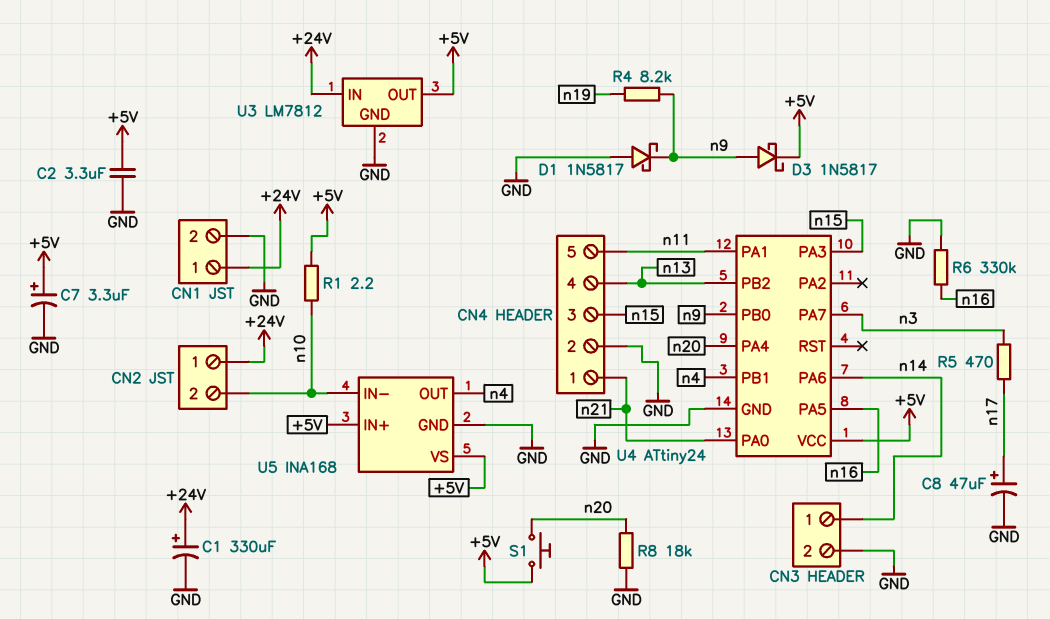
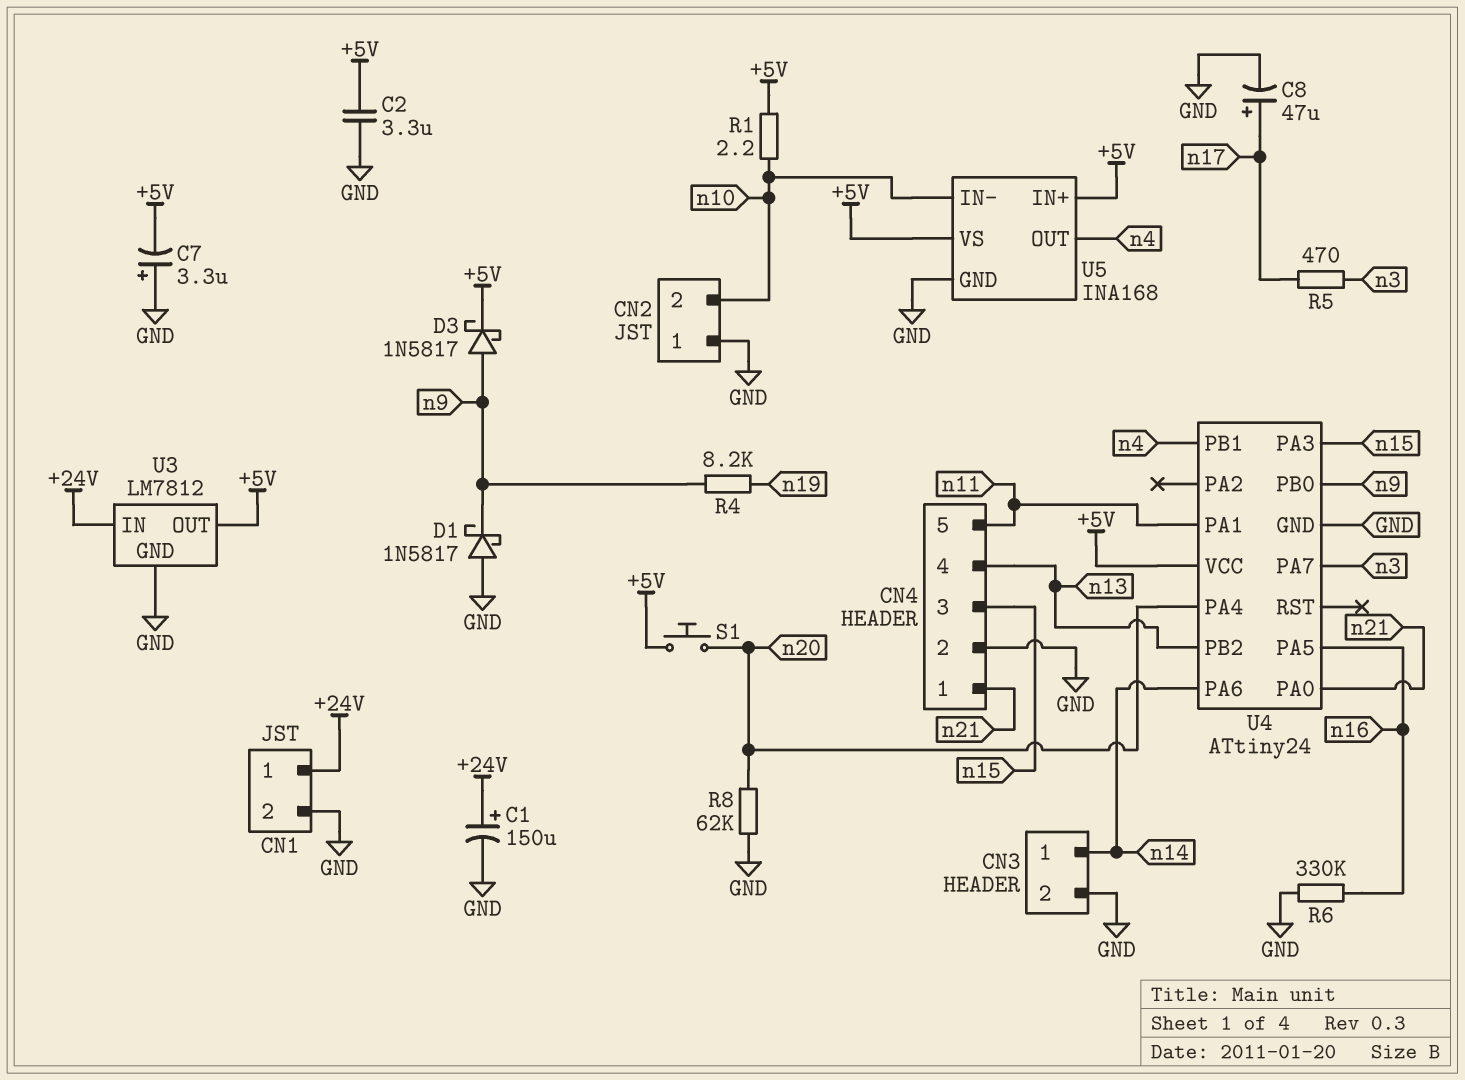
C1: 330uF (plus +24V, minus GND) -> 150uF (plus +24V, minus GND)
C7: 3.3uF (plus +5V, minus GND) -> 3.3uF (plus GND, minus +5V)
CN2 pin 1: +24V -> GND
R8: 18k (GND, n20) -> 62k (GND, n20)

